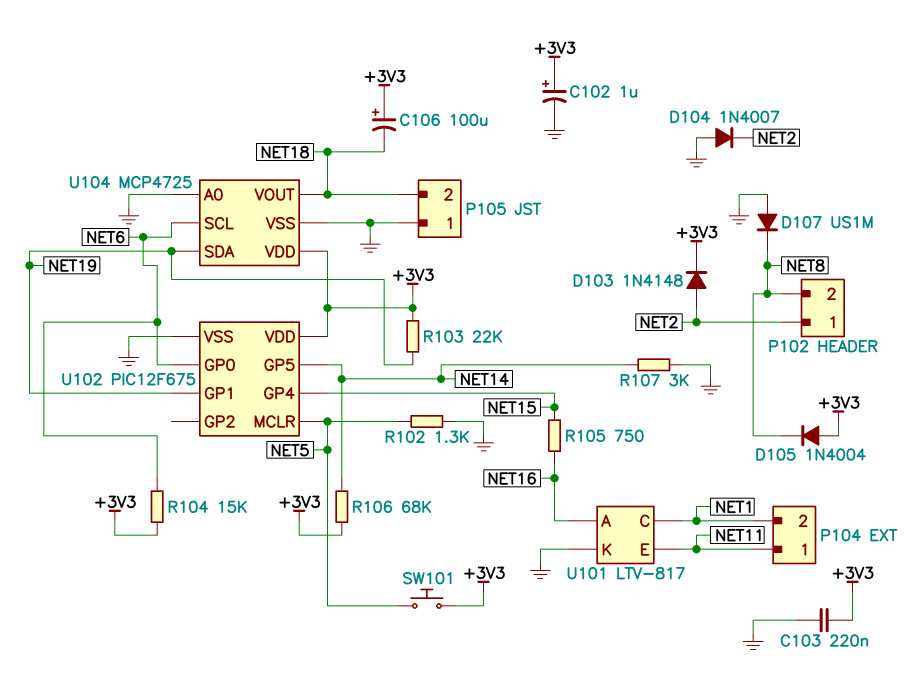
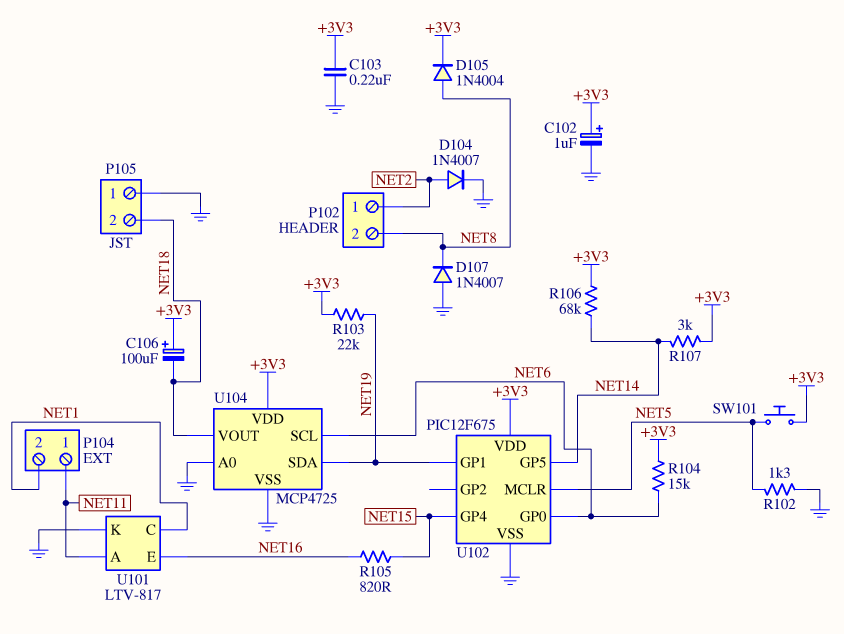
D103: diode 1N4148 (A NET2, K +3V3) -> none
D104: diode 1N4007 (A GND, K NET2) -> diode 1N4007 (A NET2, K GND)
D105: diode 1N4004 (A +3V3, K NET8) -> diode 1N4004 (A NET8, K +3V3)
D107: diode US1M (A GND, K NET8) -> diode 1N4007 (A GND, K NET8)
R105: 750 (NET15, NET16) -> 820 (NET15, NET16)
R107: 3k (GND, NET14) -> 3k (+3V3, NET14)
U101 pin A: NET16 -> NET11
U101 pin E: NET11 -> NET16

